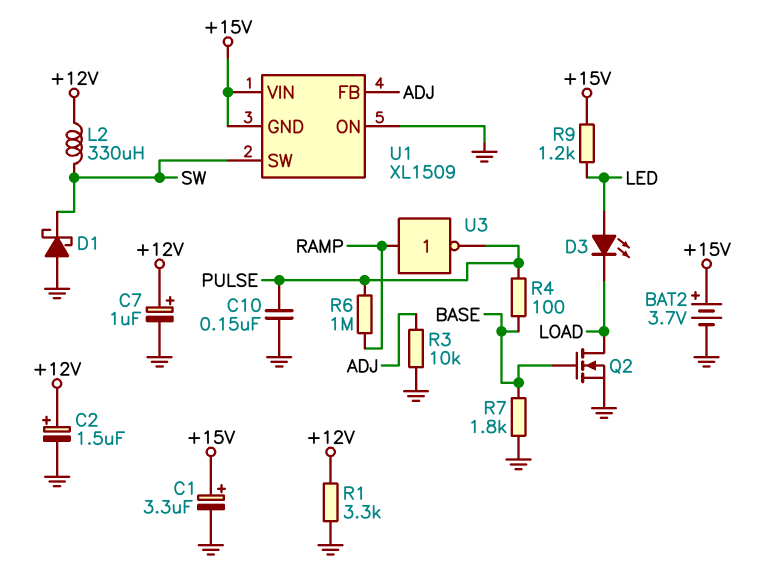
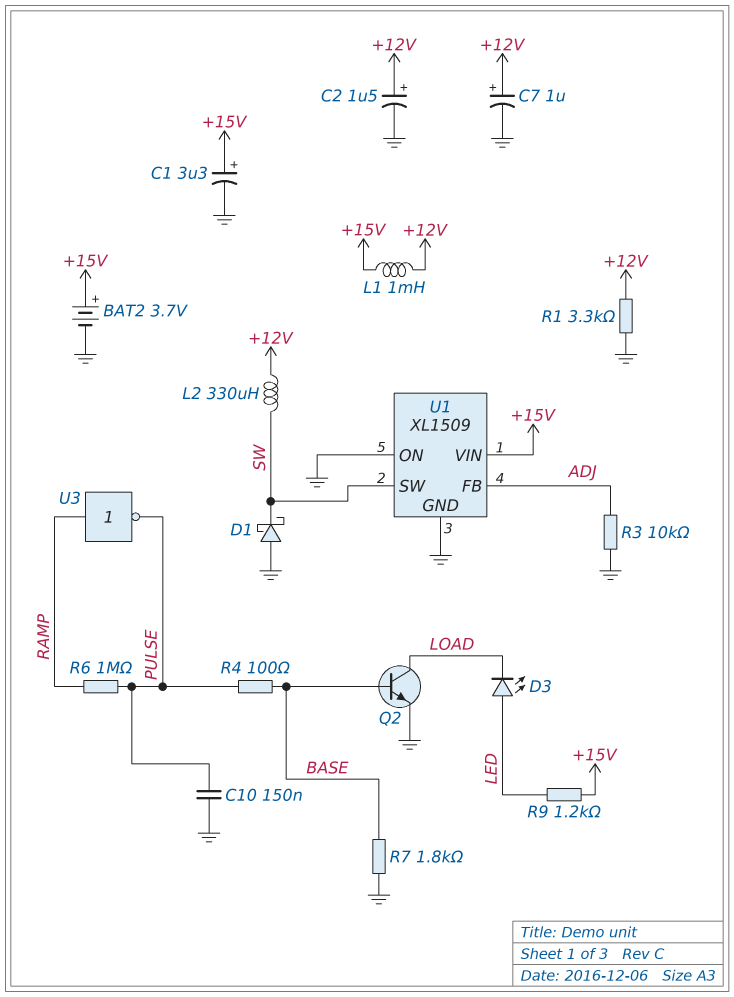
L1: none -> 1mH (+12V, +15V)
Q2: NMOS (G BASE, D LOAD, S GND) -> NPN (B BASE, C LOAD, E GND)
U1 pin GND: +15V -> GND

